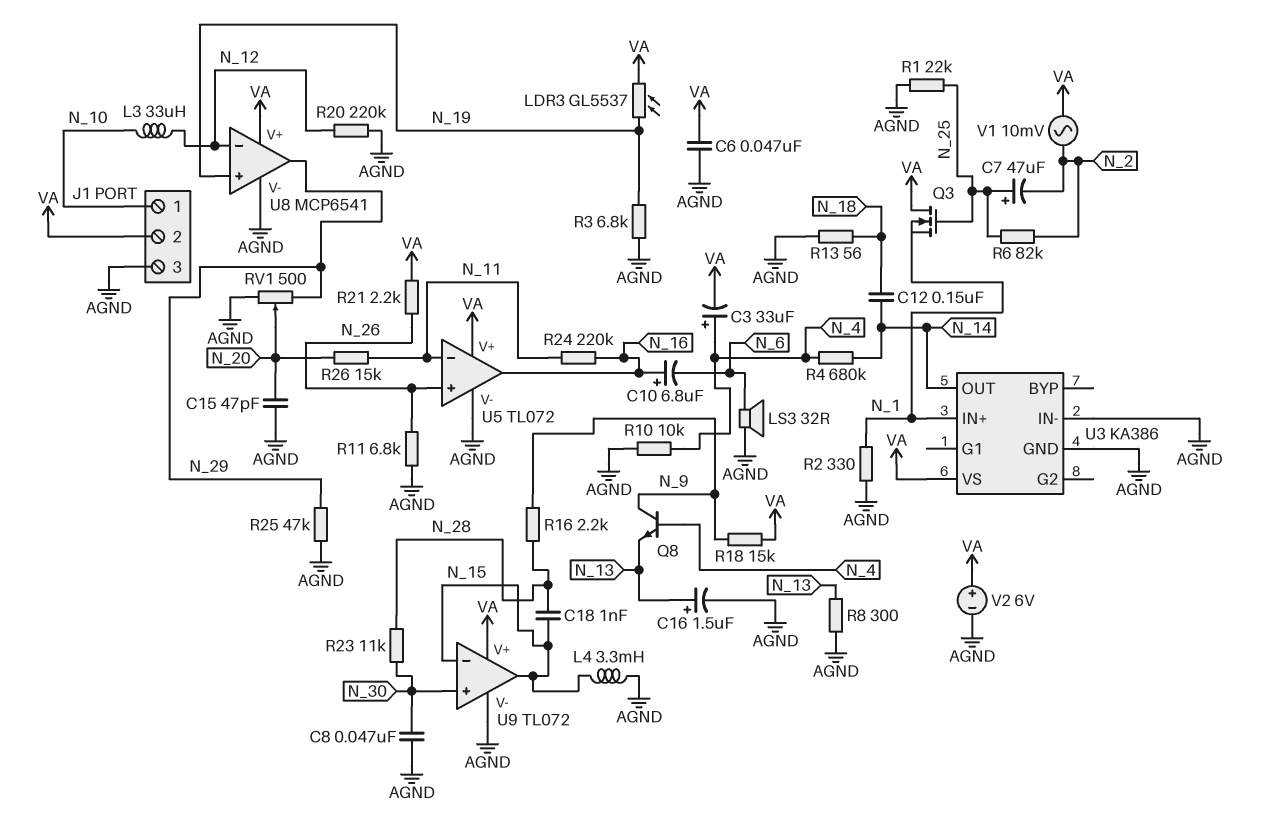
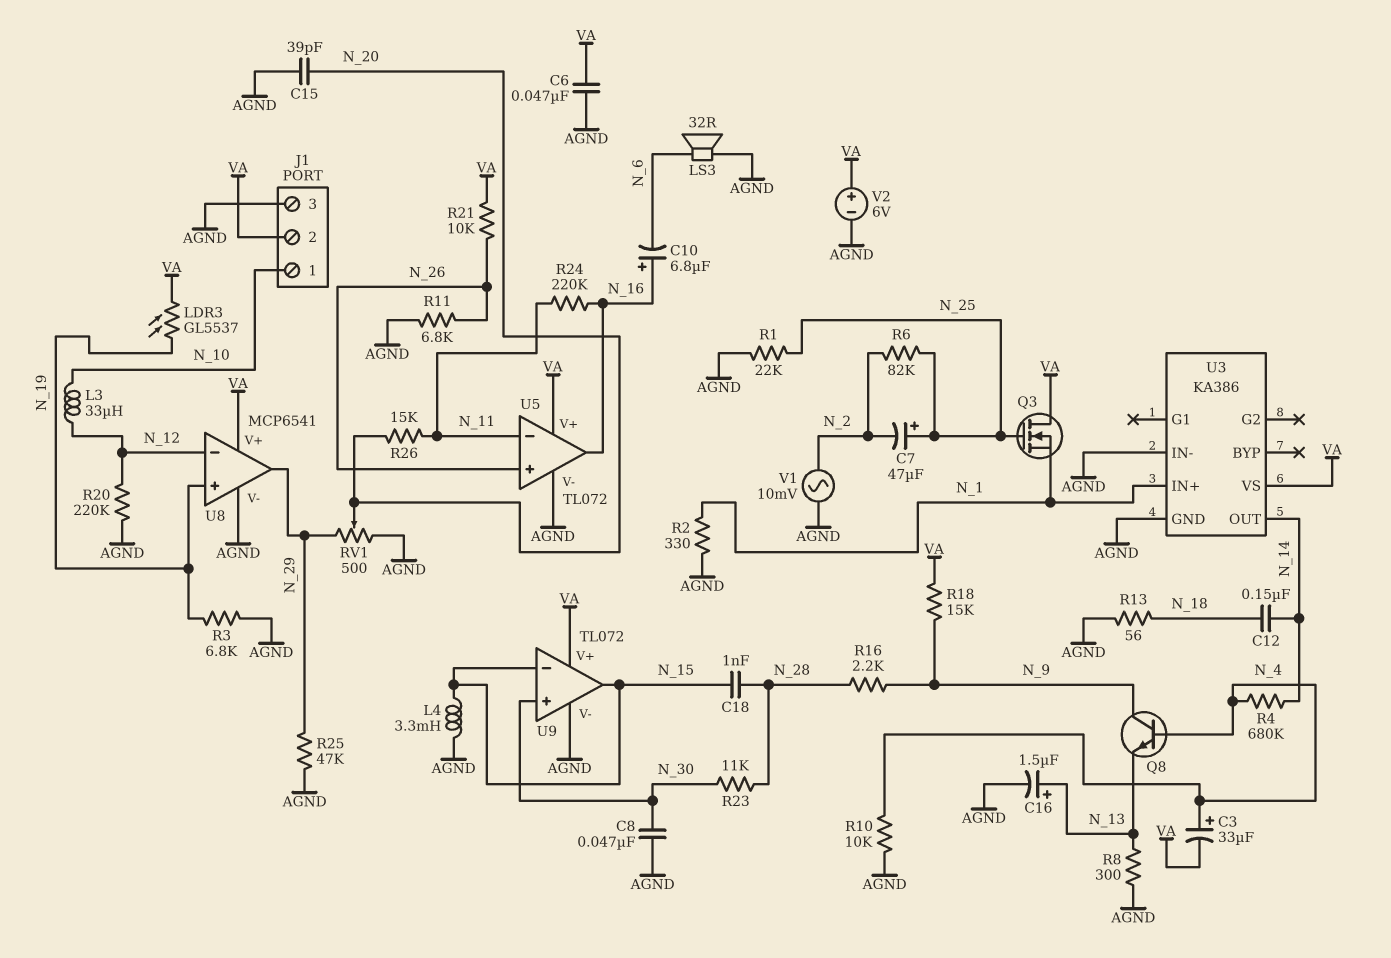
C15: 47pF (AGND, N_20) -> 39pF (AGND, N_20)
R21: 2.2k (N_26, VA) -> 10k (N_26, VA)
V1: AC 10mV (N_2, VA) -> AC 10mV (AGND, N_2)

